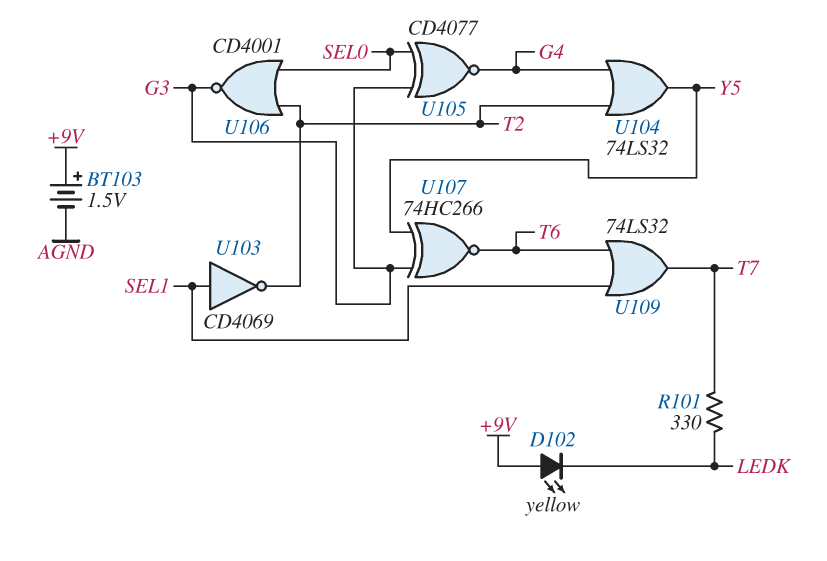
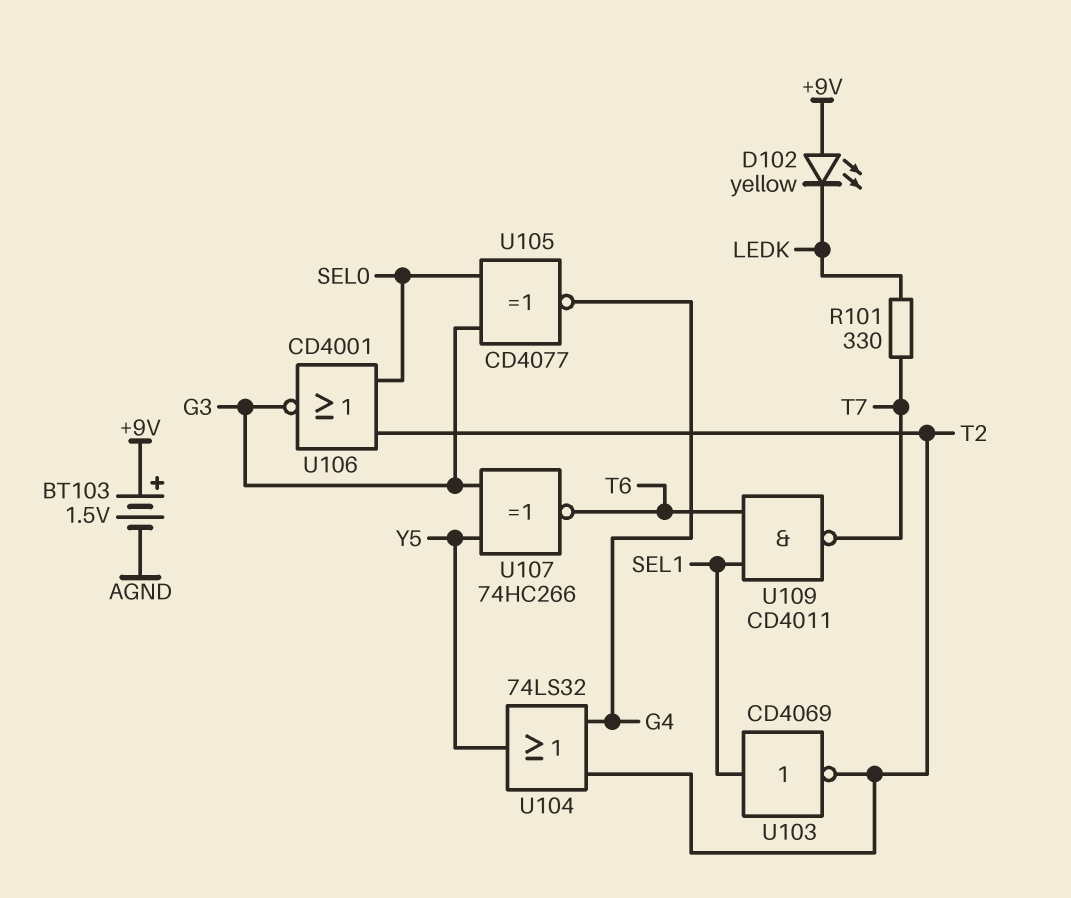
U109: OR 74LS32 (in SEL1, in T6, out T7) -> NAND CD4011 (in SEL1, in T6, out T7)

